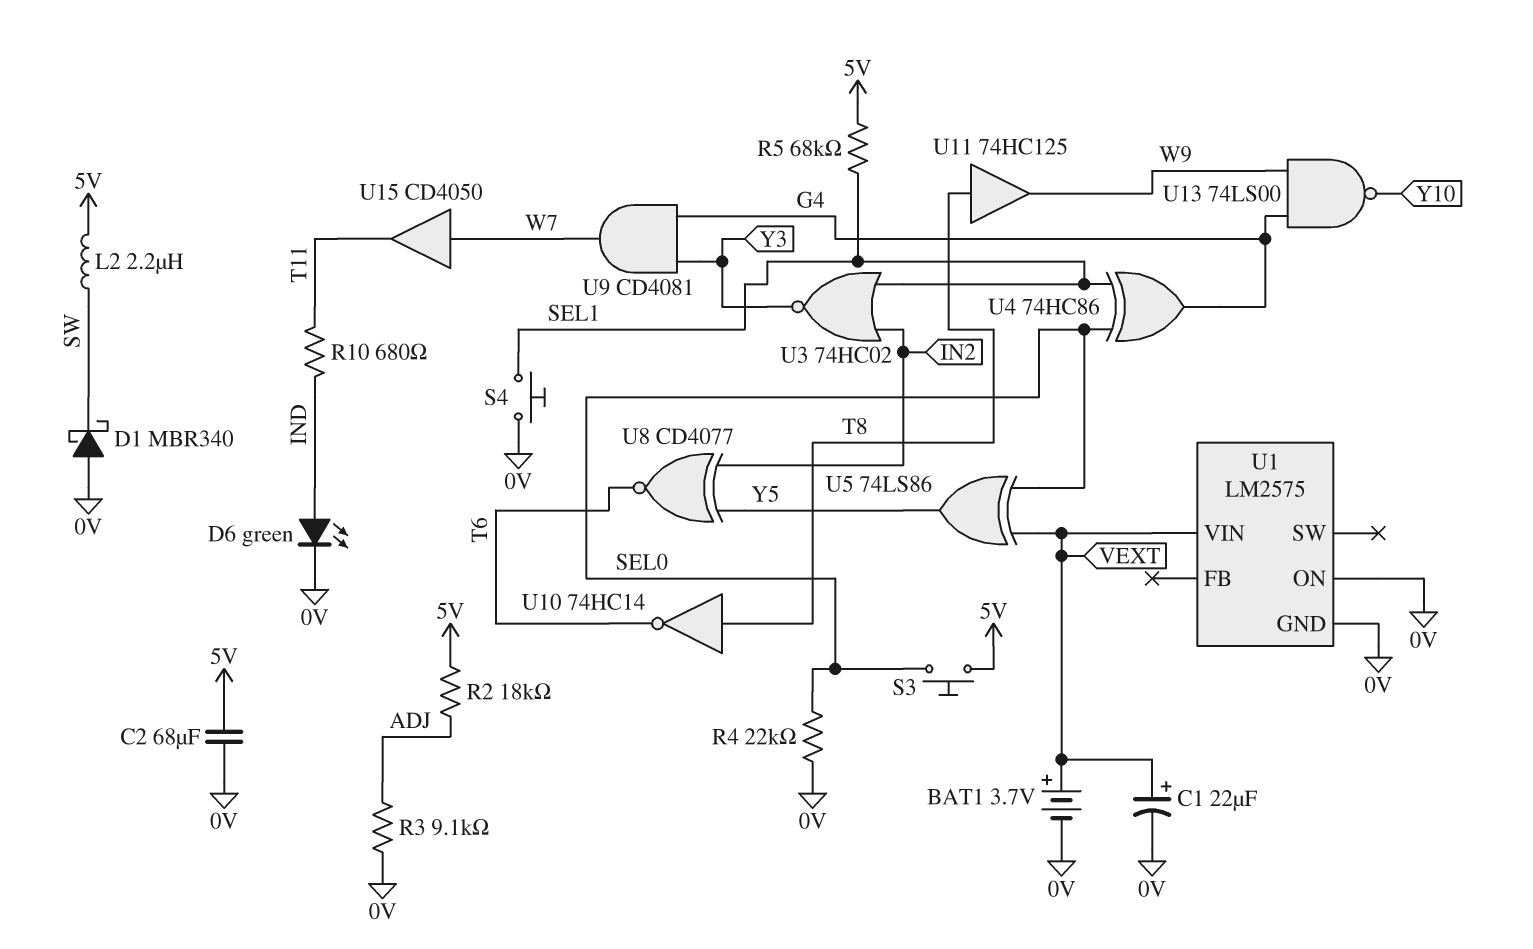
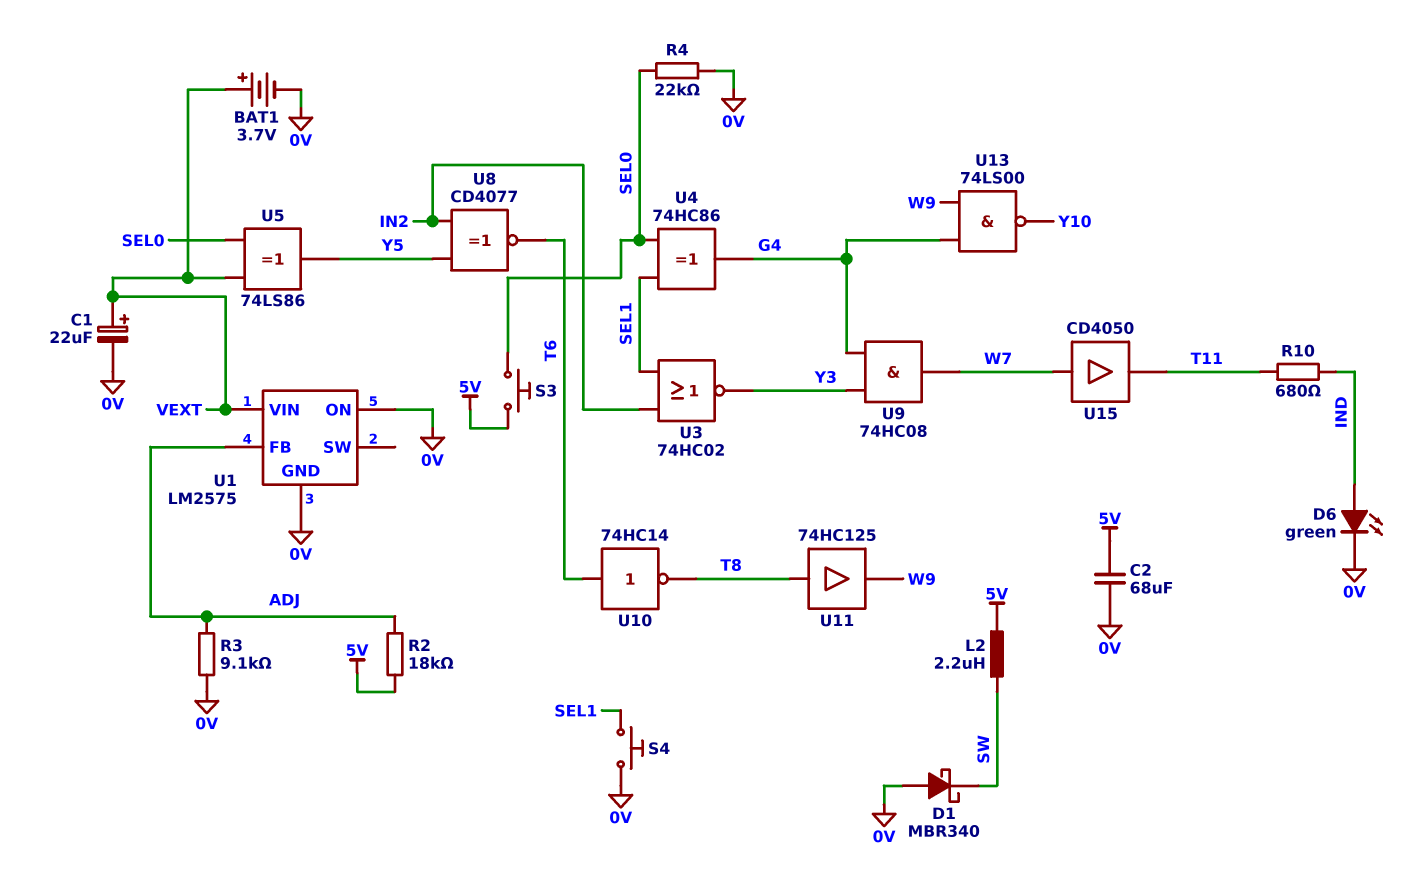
R5: 68k (5V, SEL1) -> none
U1 pin FB: none -> ADJ
U9: AND CD4081 (in G4, in Y3, out W7) -> AND 74HC08 (in G4, in Y3, out W7)
U10: NOT 74HC14 (in T8, out T6) -> NOT 74HC14 (in T6, out T8)

